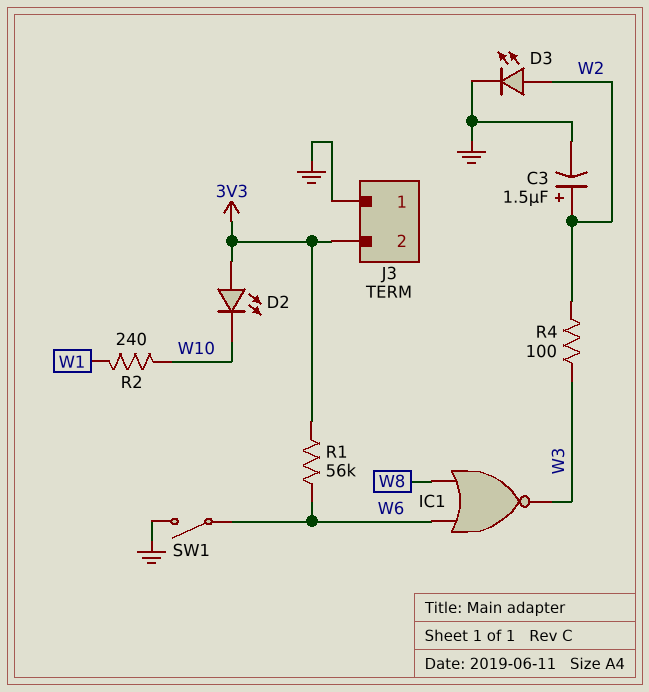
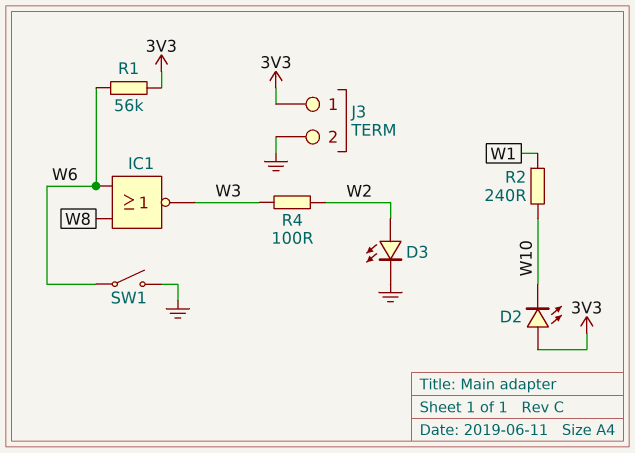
C3: 1.5uF (plus W2, minus GND) -> none
J3 pin 1: GND -> 3V3
J3 pin 2: 3V3 -> GND

